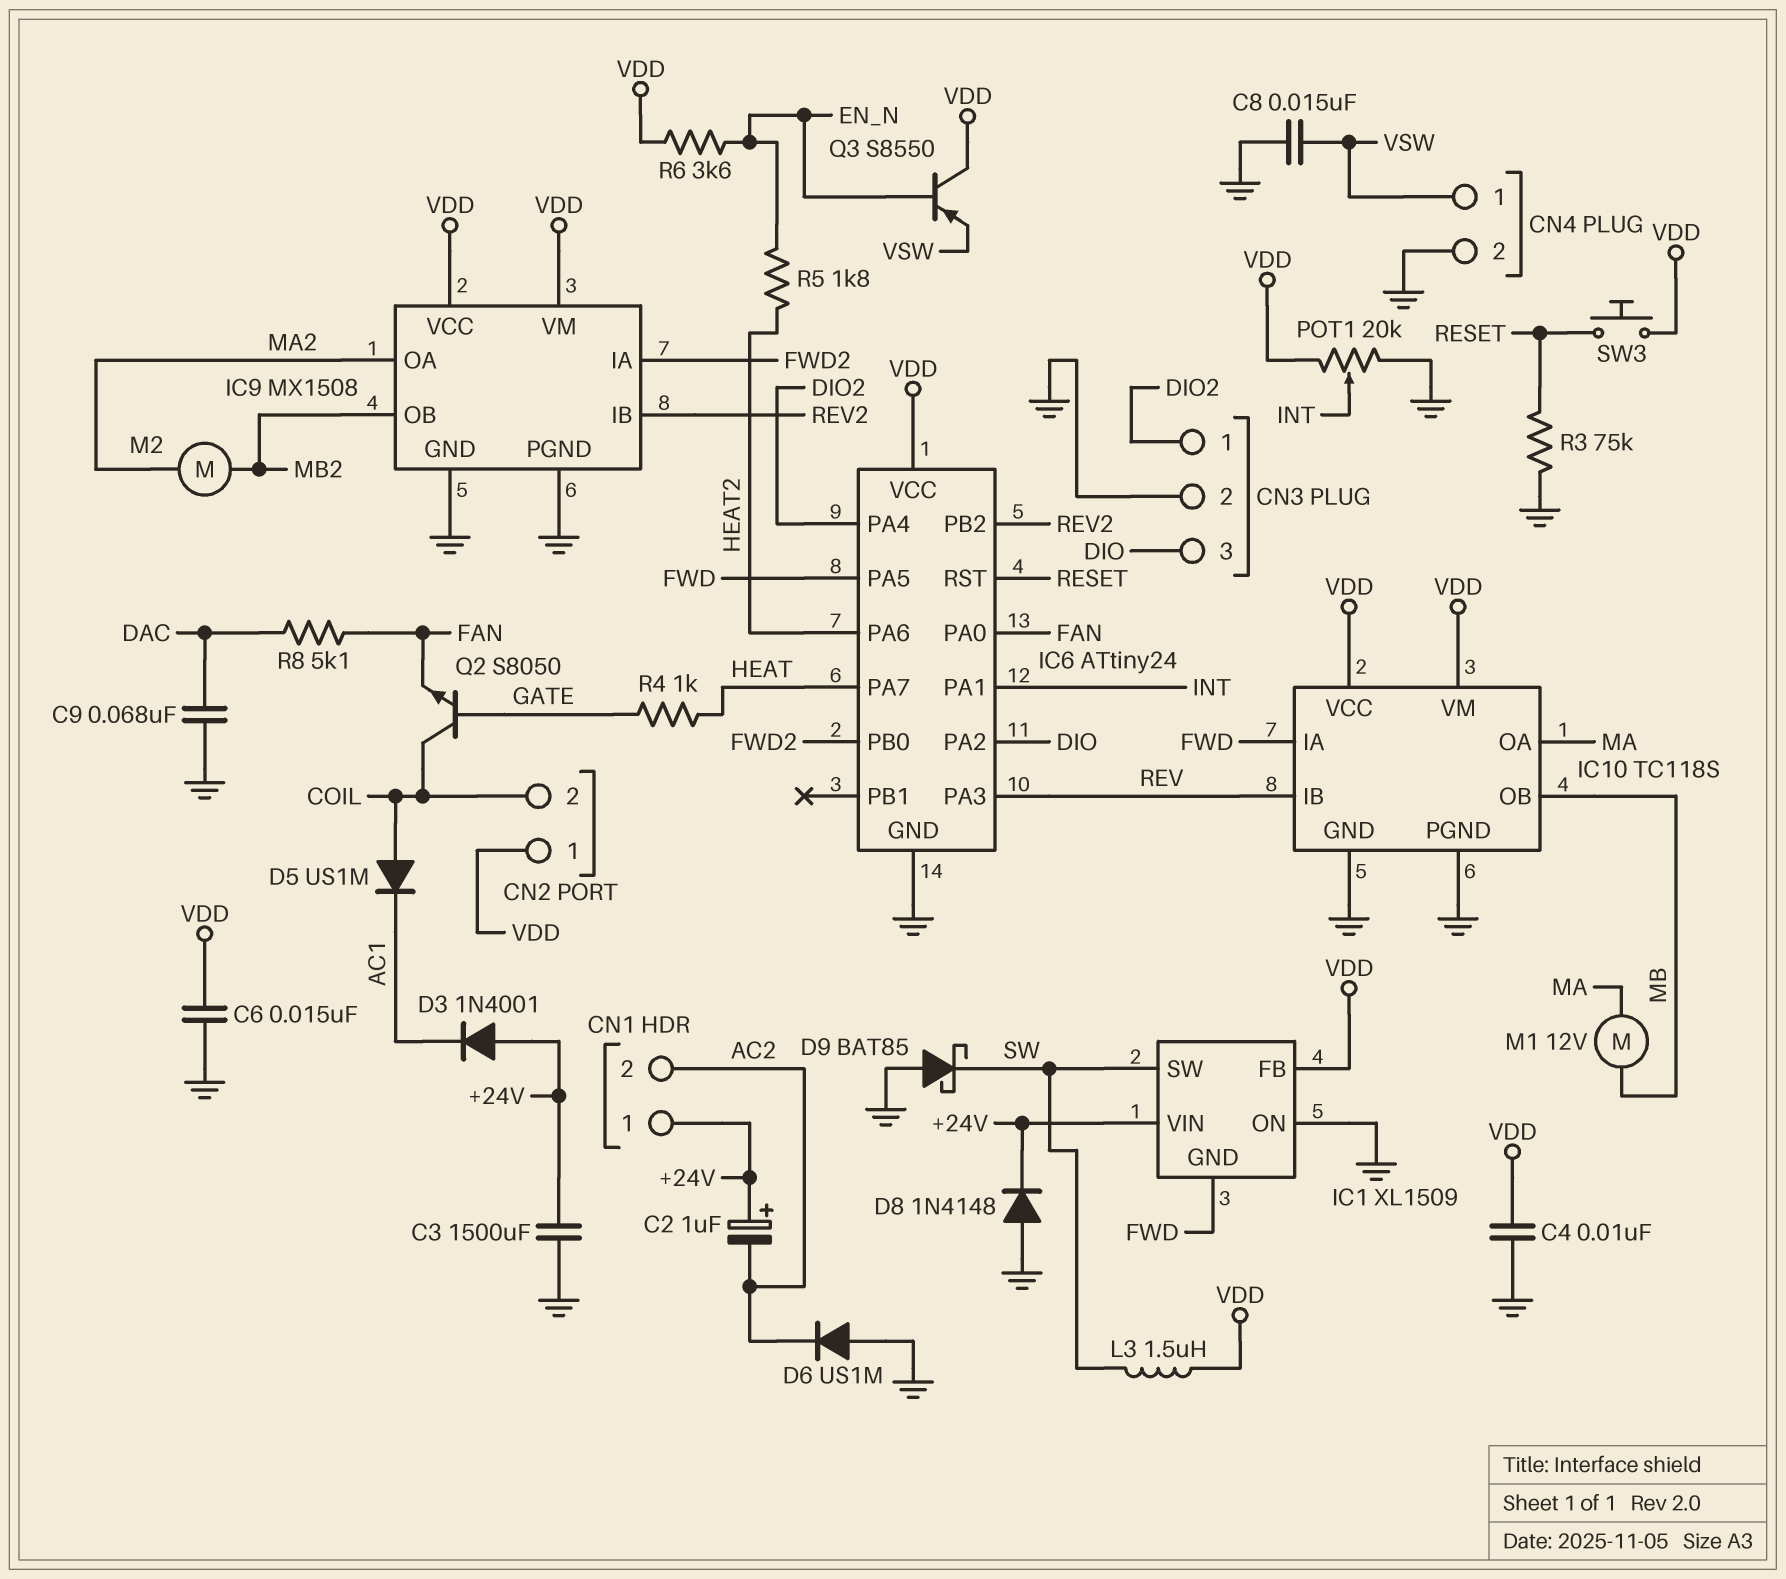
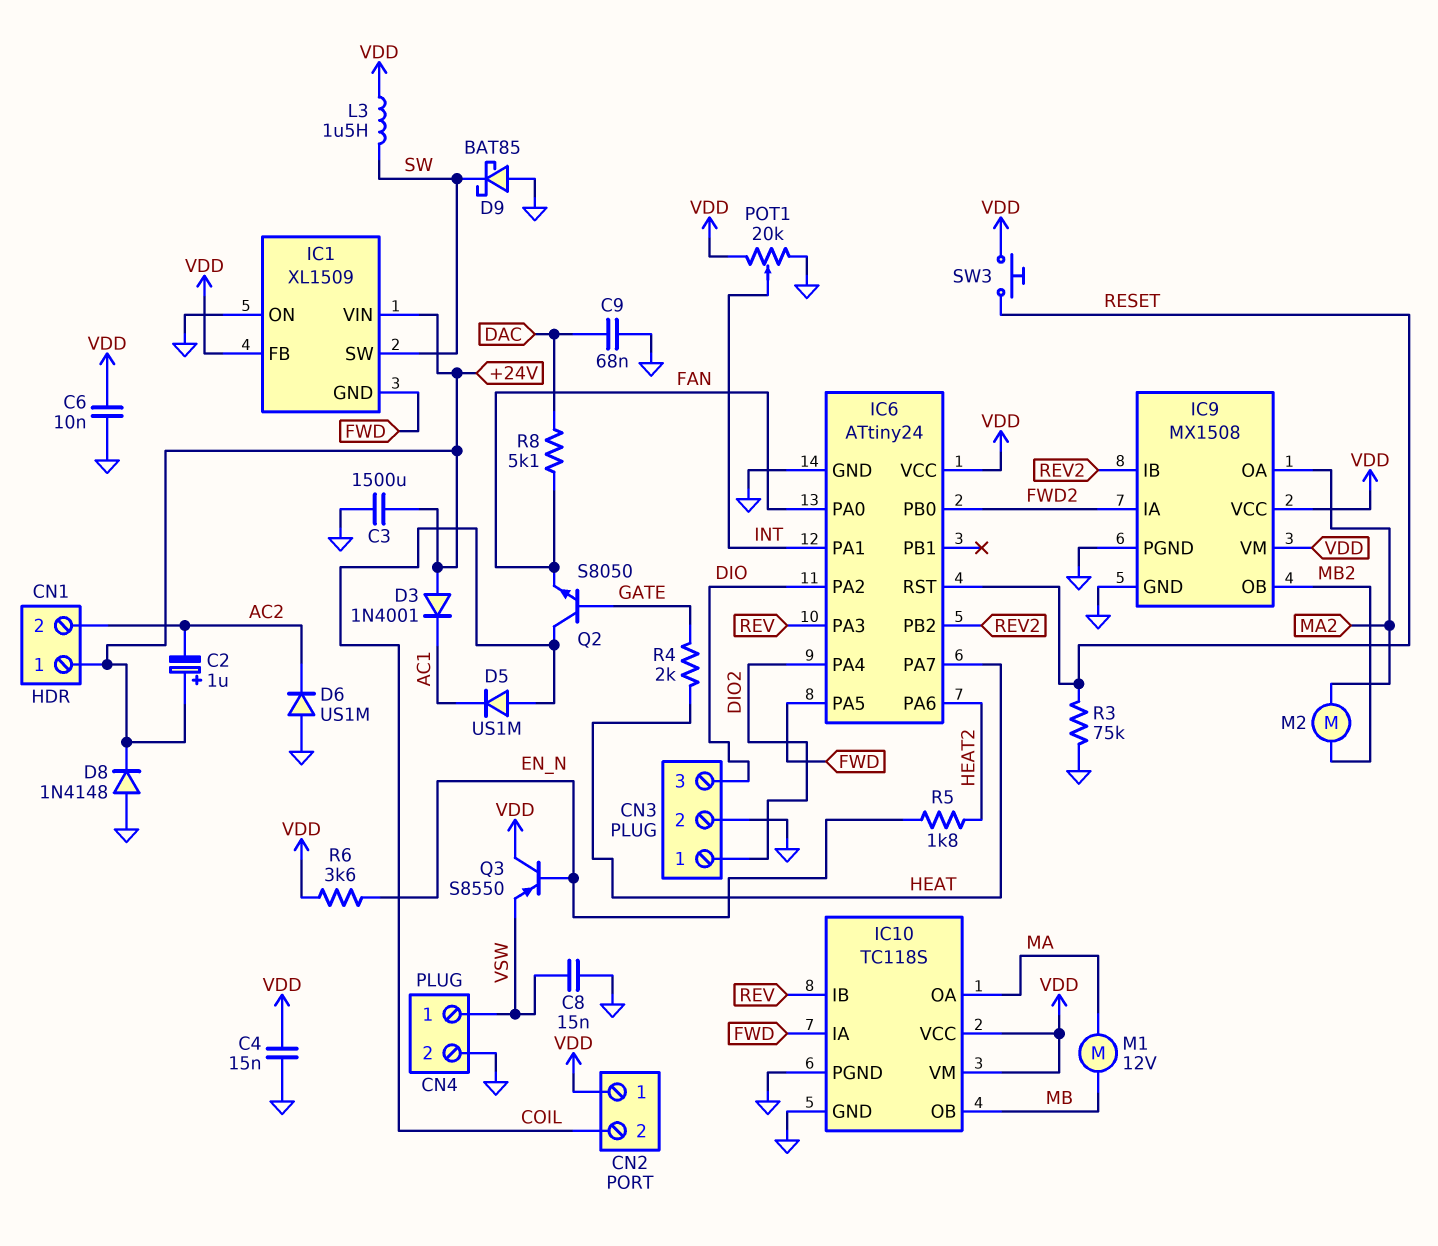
C4: 10nF (GND, VDD) -> 15nF (GND, VDD)
C6: 15nF (GND, VDD) -> 10nF (GND, VDD)
R4: 1k (GATE, HEAT) -> 2k (GATE, HEAT)

